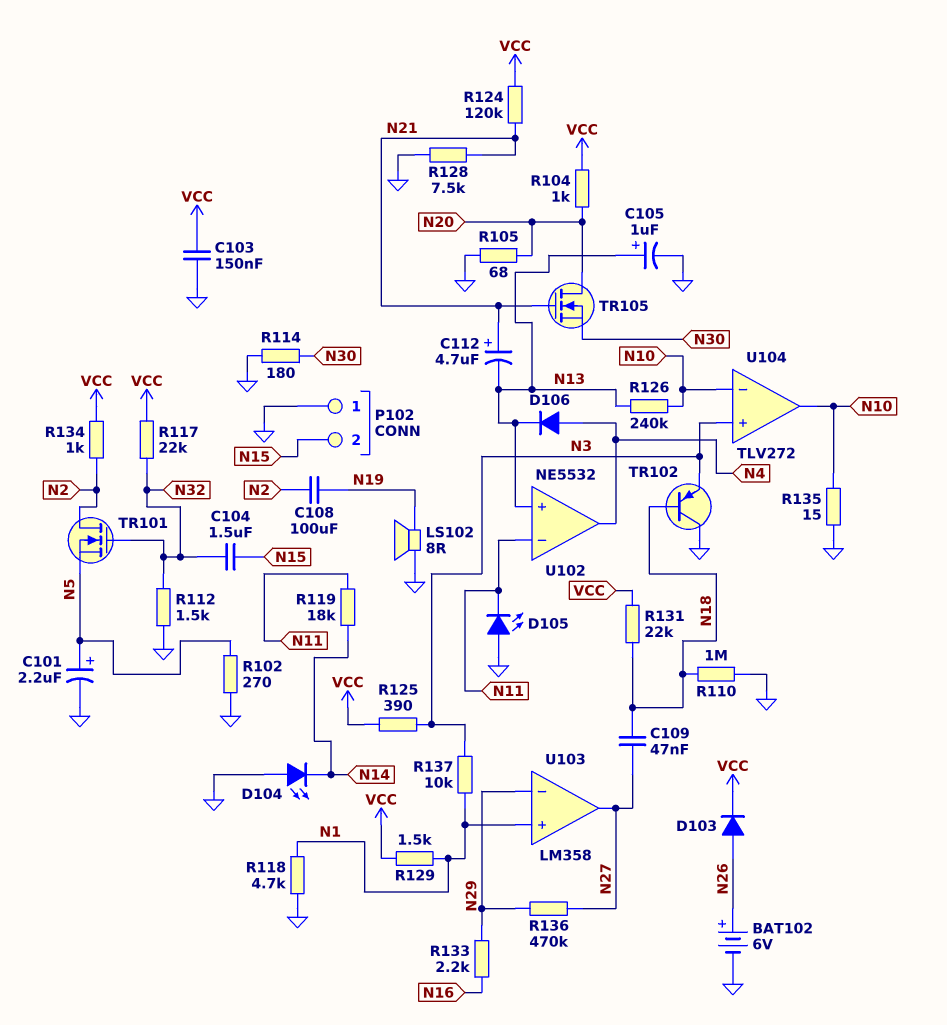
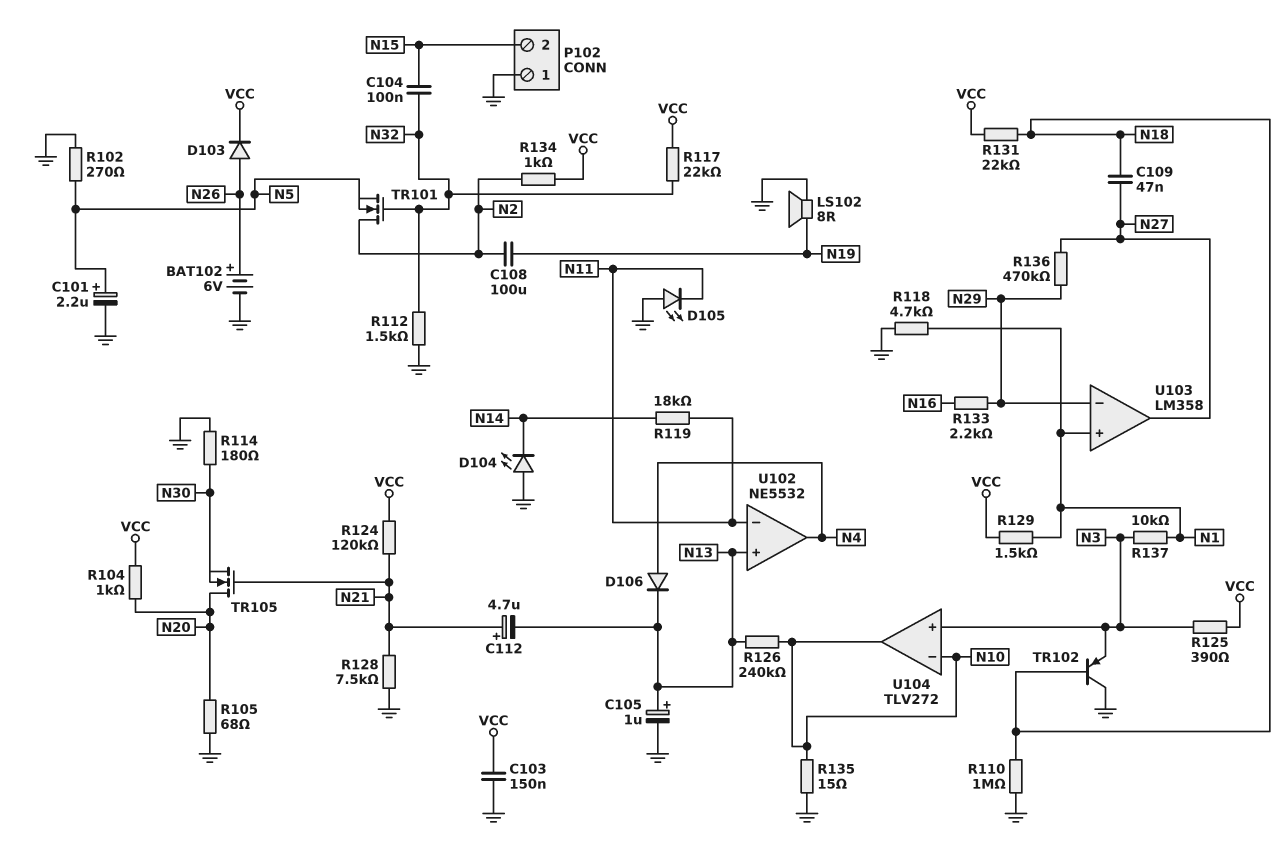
C104: 1.5uF (N15, N32) -> 100nF (N15, N32)

